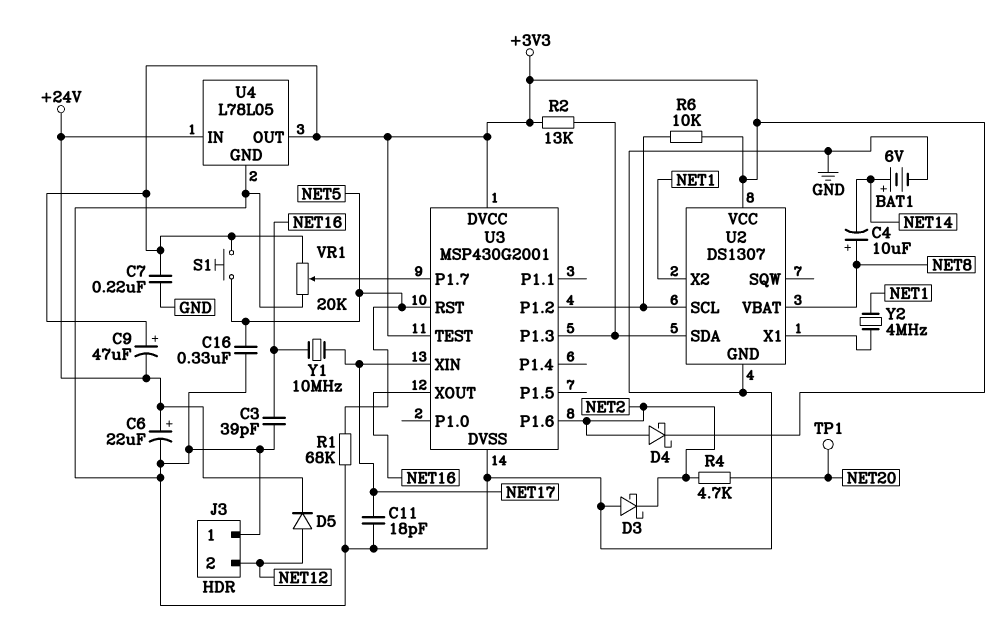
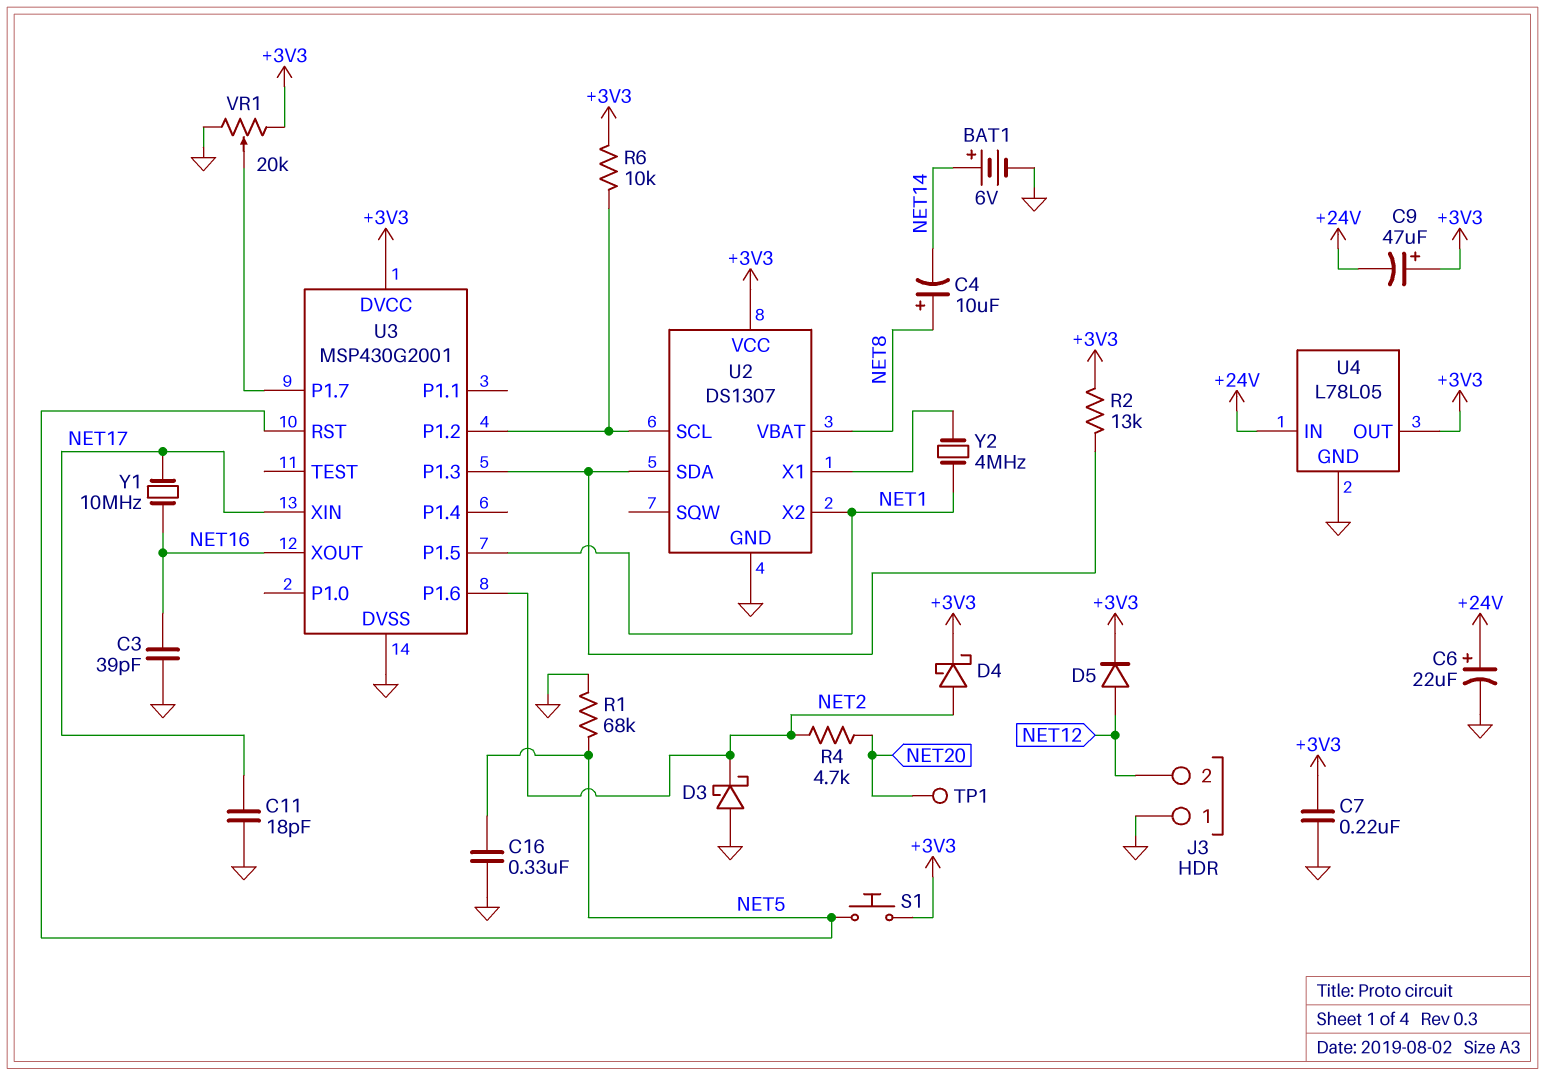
D5: diode (A NET12, K +24V) -> diode (A NET12, K +3V3)
U3 pin P1.5: none -> NET1
U3 pin TEST: +3V3 -> none

